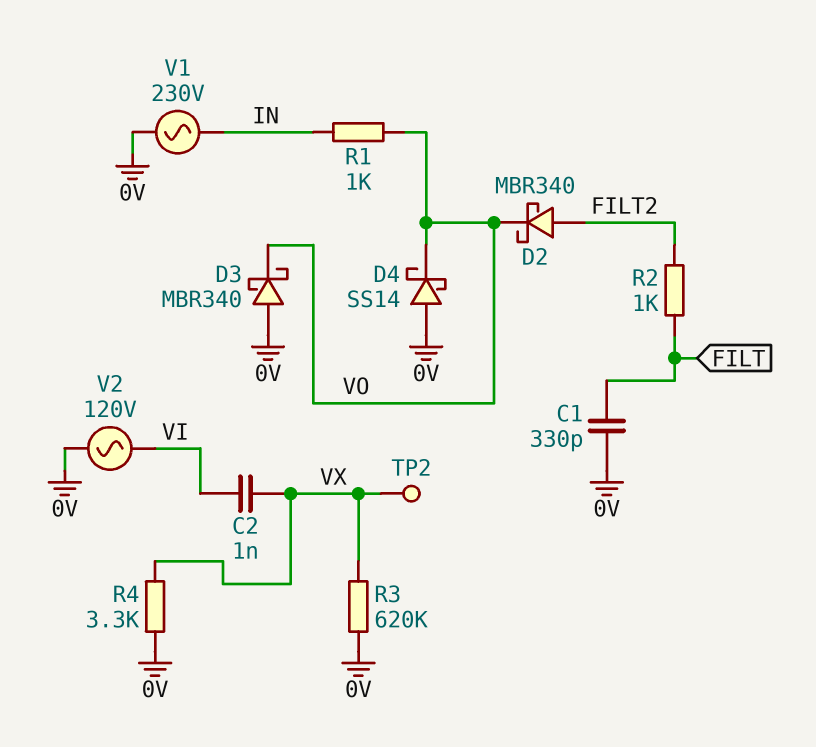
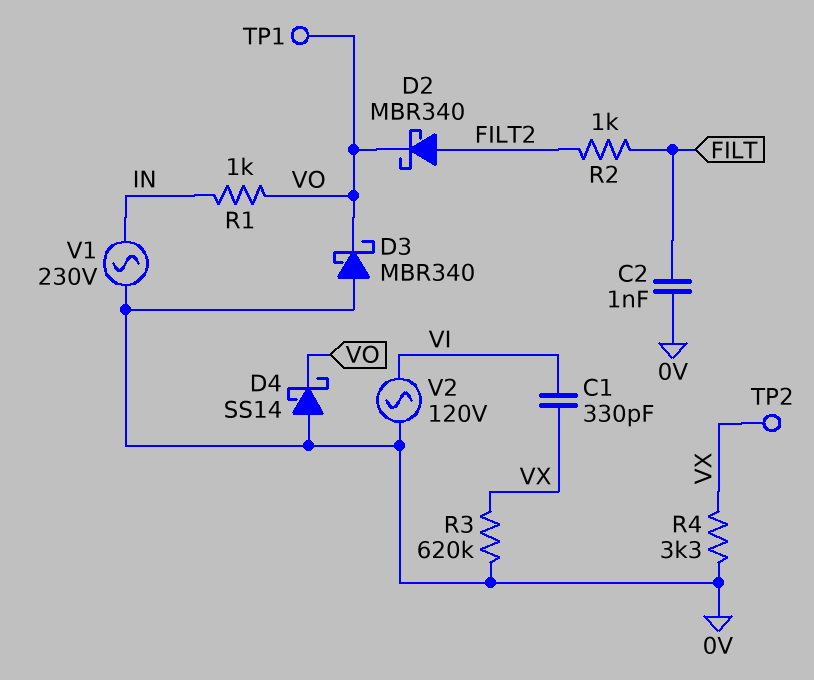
C1: 330pF (0V, FILT) -> 330pF (VI, VX)
C2: 1nF (VI, VX) -> 1nF (0V, FILT)
TP1: none -> test point (VO)

